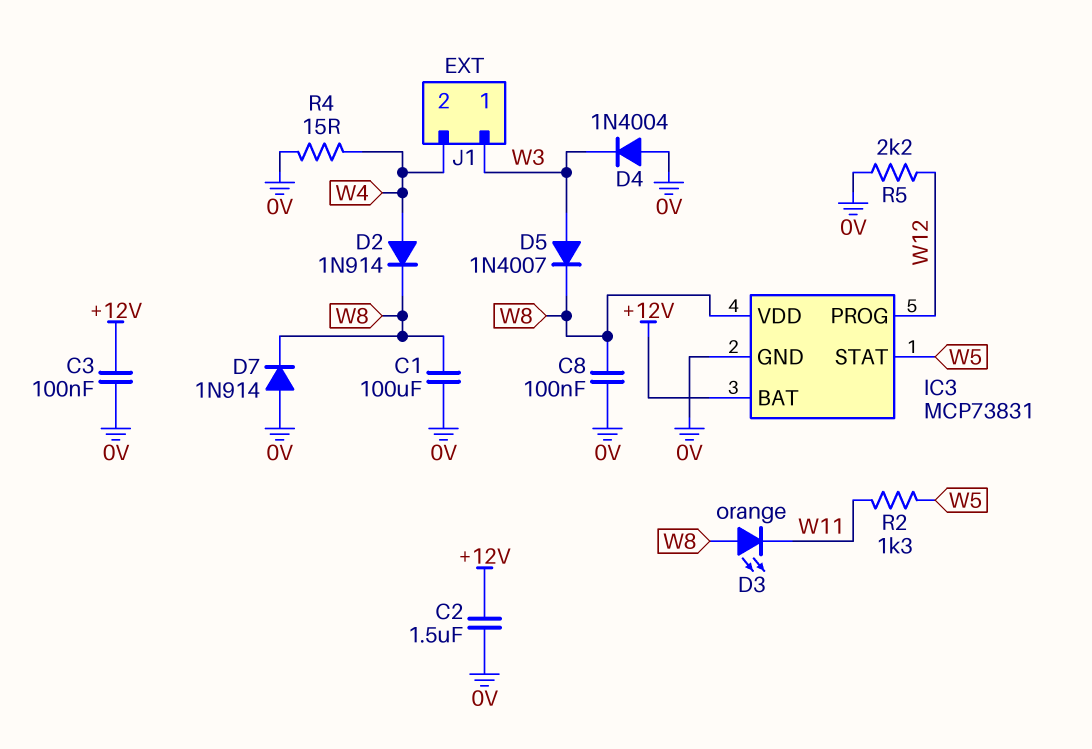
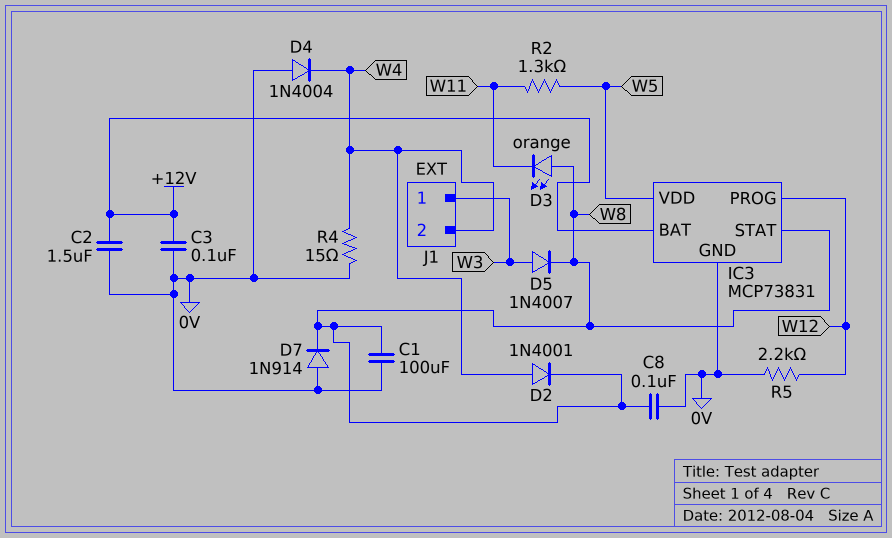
D2: diode 1N914 (A W4, K W8) -> diode 1N4001 (A W4, K W8)
D4: diode 1N4004 (A 0V, K W3) -> diode 1N4004 (A 0V, K W4)
IC3 pin STAT: W5 -> W8
IC3 pin VDD: W8 -> W5

